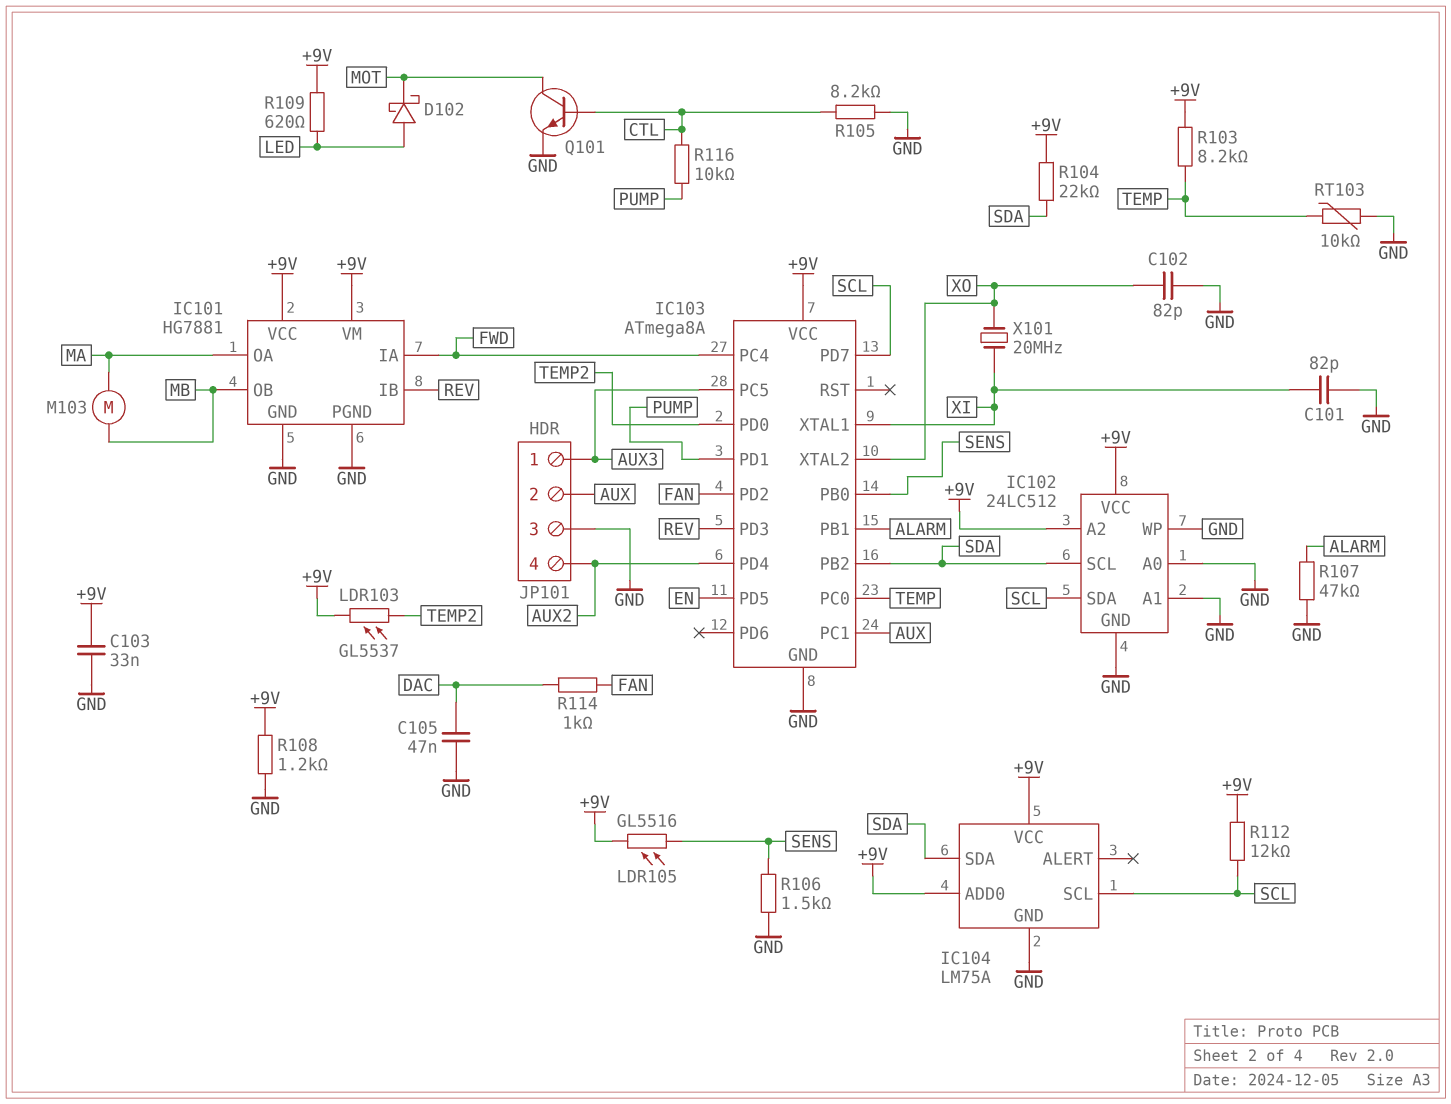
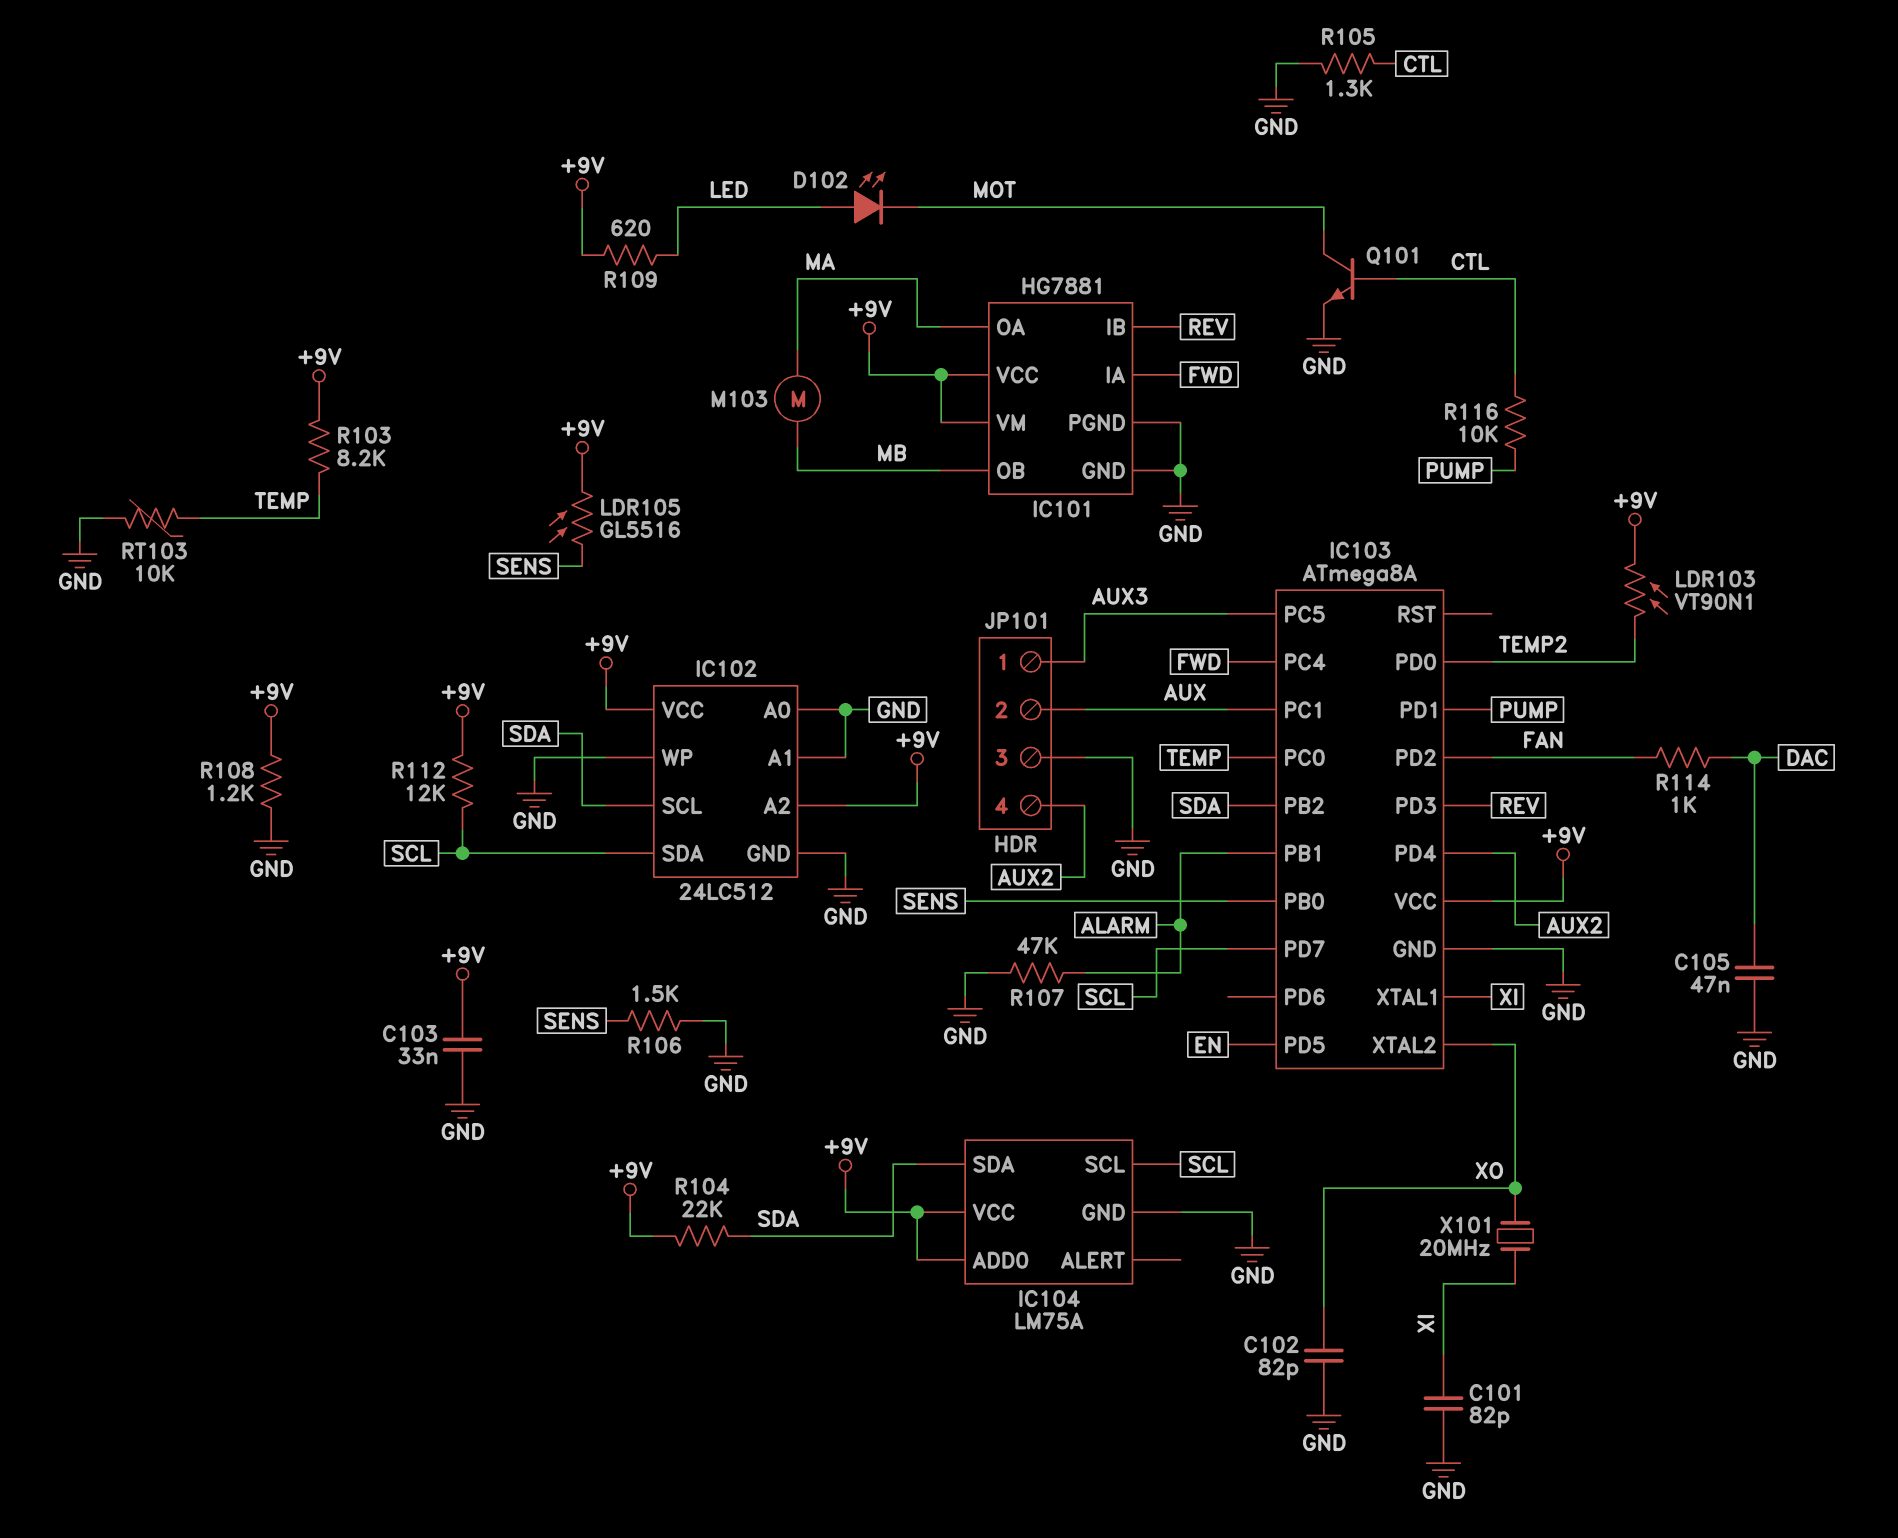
D102: schottky (A LED, K MOT) -> LED (A LED, K MOT)
LDR103: GL5537 (+9V, TEMP2) -> VT90N1 (+9V, TEMP2)
R105: 8.2k (CTL, GND) -> 1.3k (CTL, GND)

